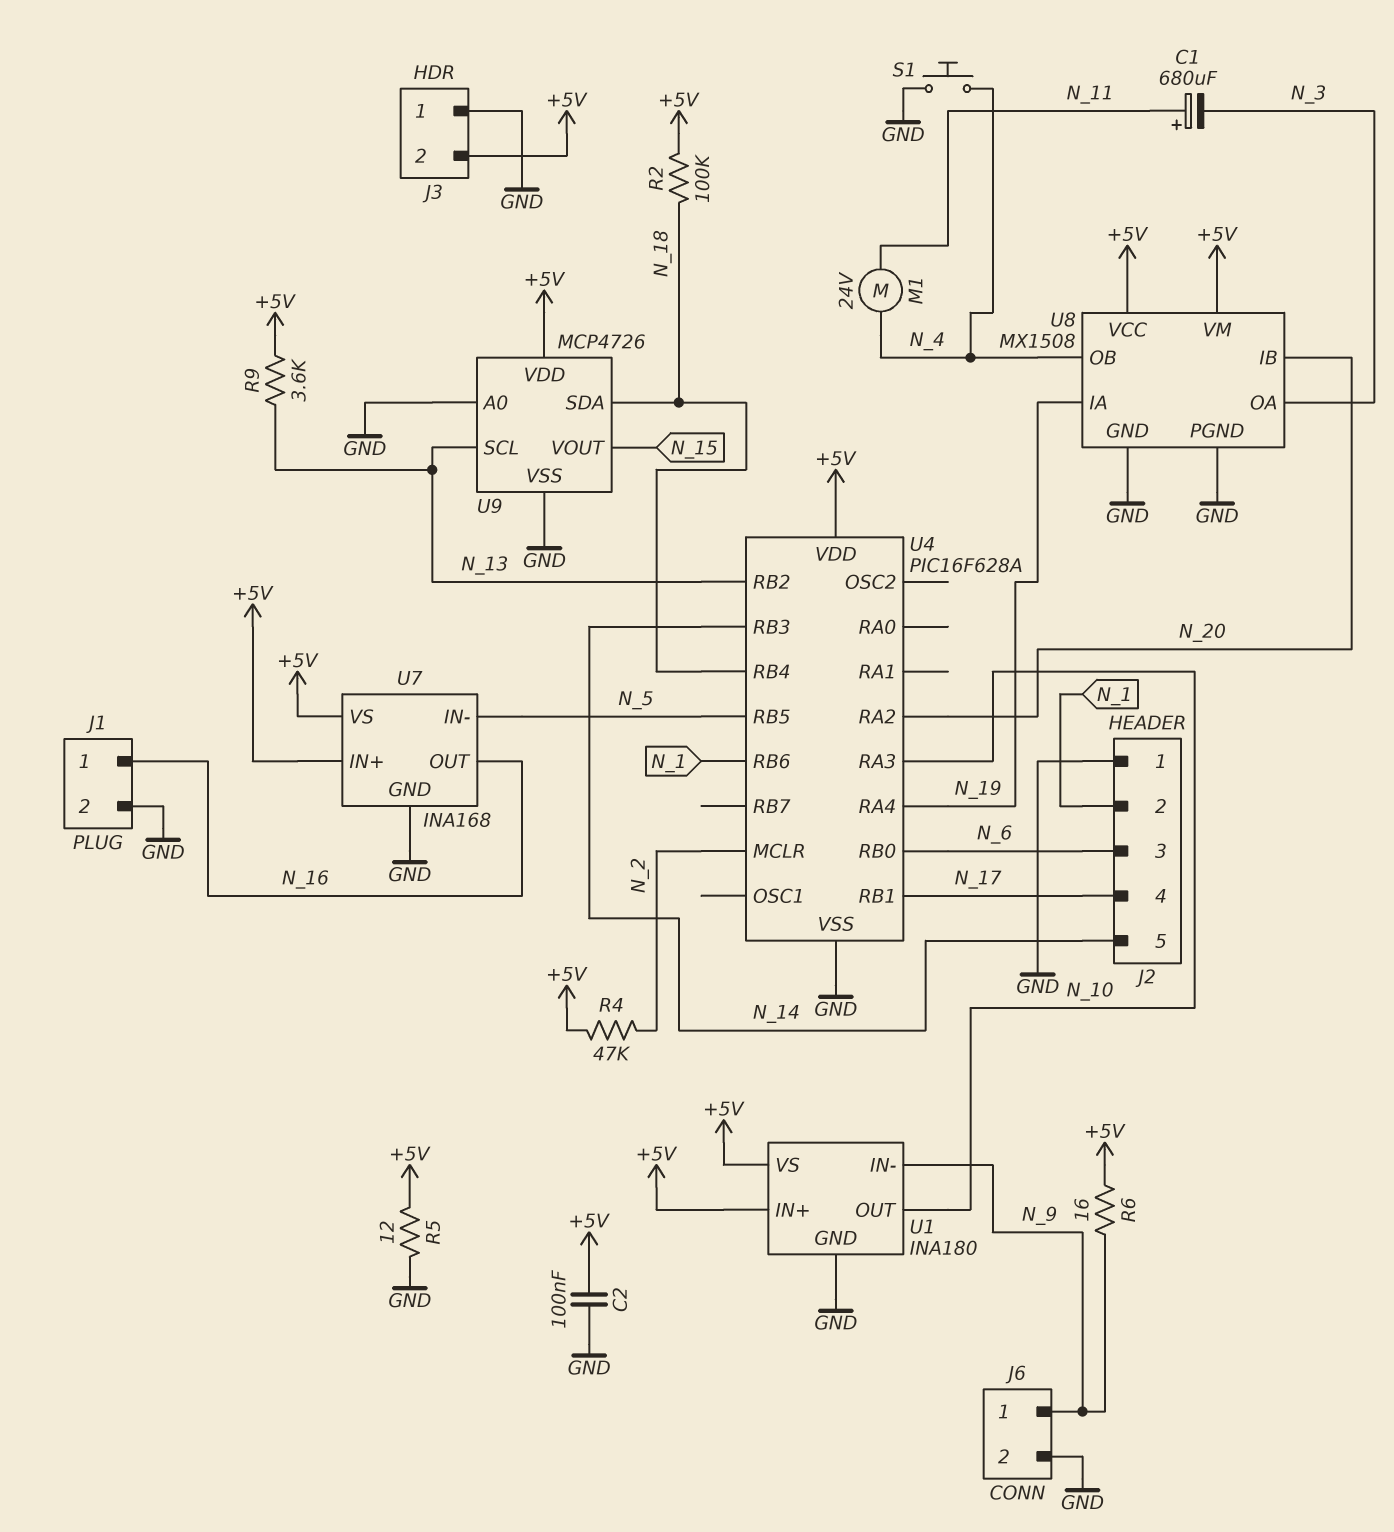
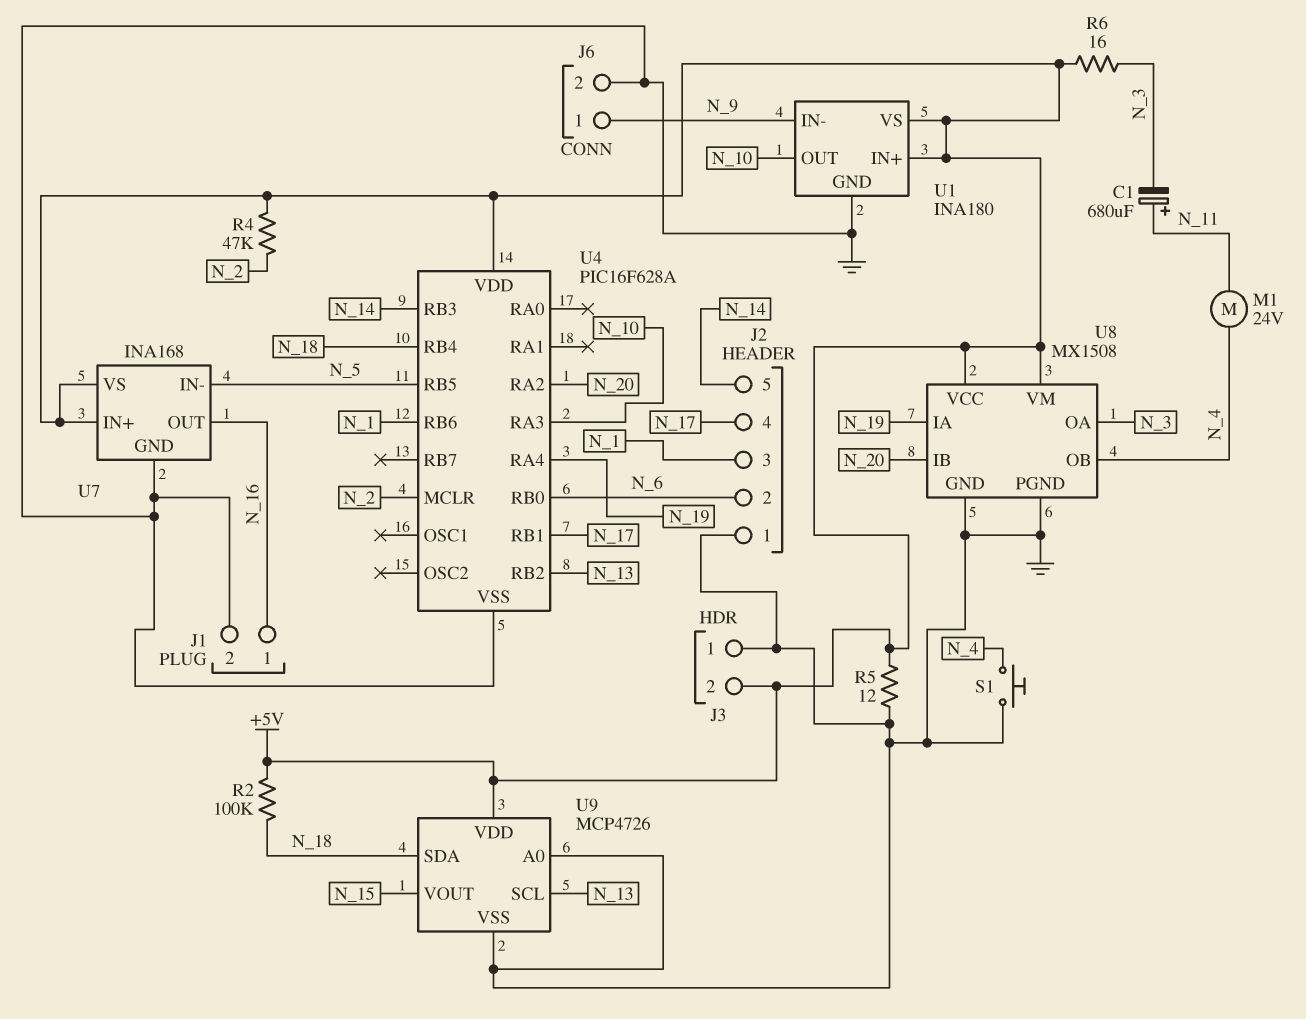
C2: 100nF (+5V, GND) -> none
J2 pin 2: N_1 -> N_6
J2 pin 3: N_6 -> N_1
R6: 16 (+5V, N_9) -> 16 (+5V, N_3)
R9: 3.6k (+5V, N_13) -> none

